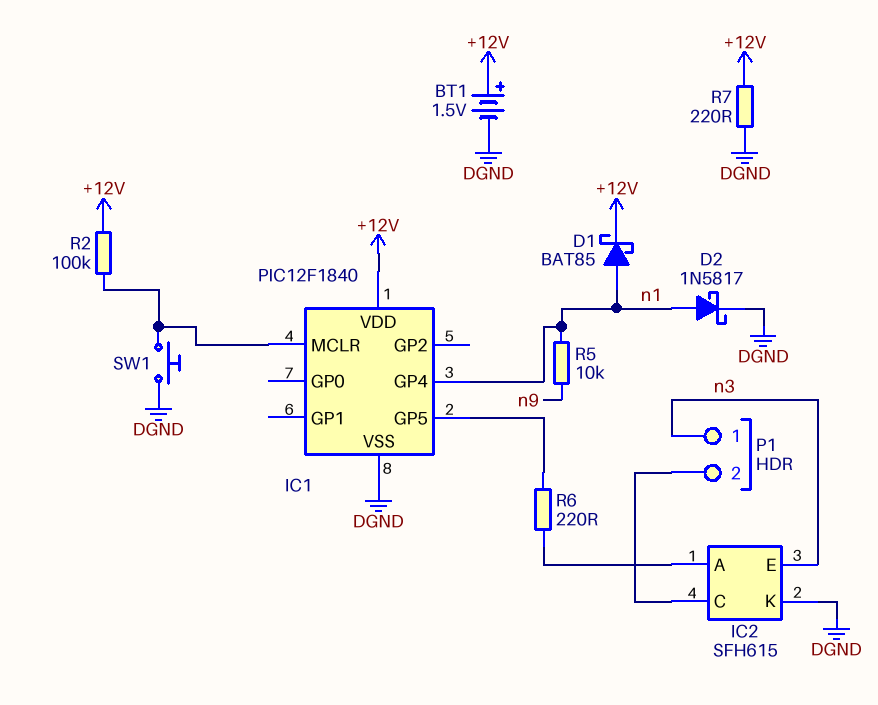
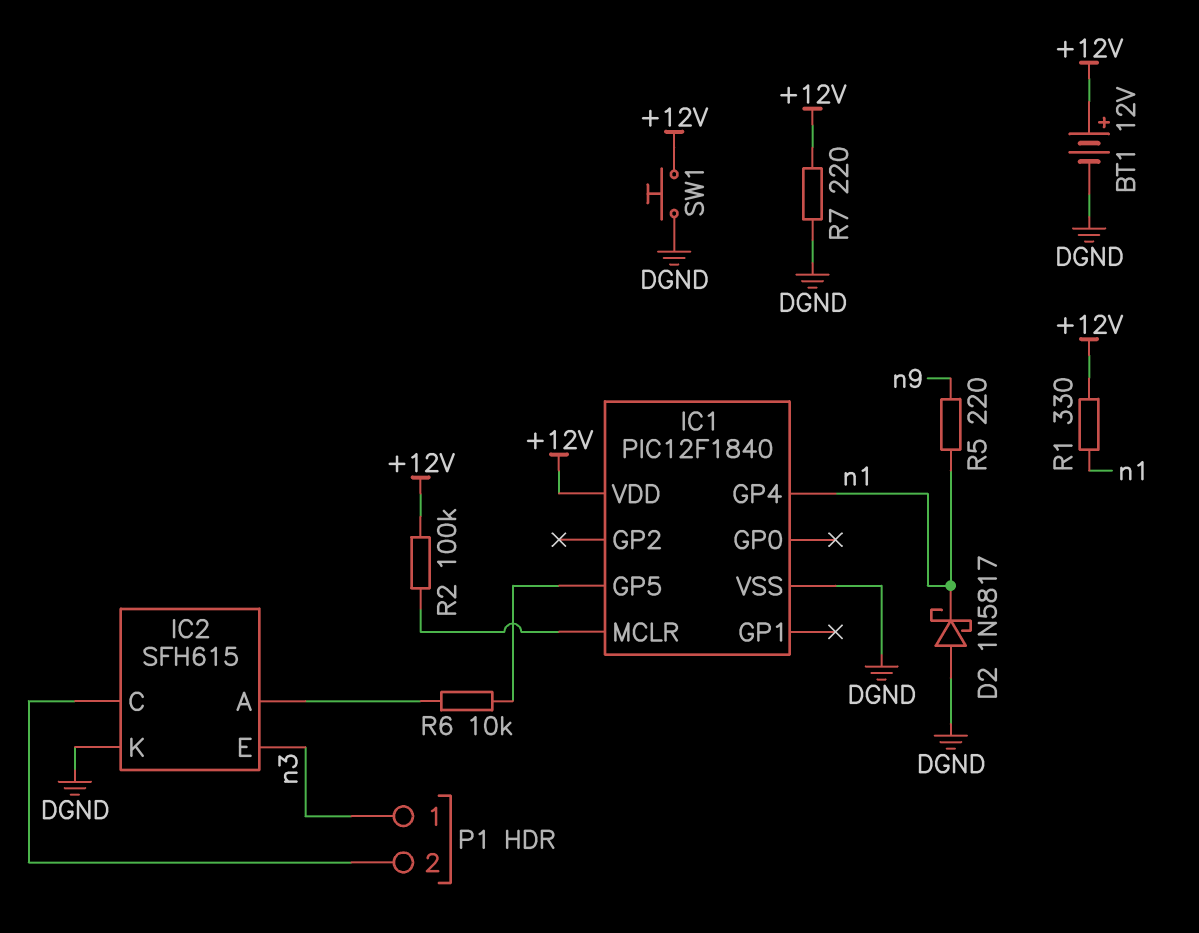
BT1: 1.5V (plus +12V, minus DGND) -> 12V (plus +12V, minus DGND)
D1: schottky BAT85 (A n1, K +12V) -> none
D2: schottky 1N5817 (A n1, K DGND) -> schottky 1N5817 (A DGND, K n1)
R1: none -> 330 (+12V, n1)
R5: 10k (n1, n9) -> 220 (n1, n9)
R6: 220 (IC1/GP5, IC2/A) -> 10k (IC1/GP5, IC2/A)
SW1: button (DGND, IC1/MCLR) -> button (+12V, DGND)

